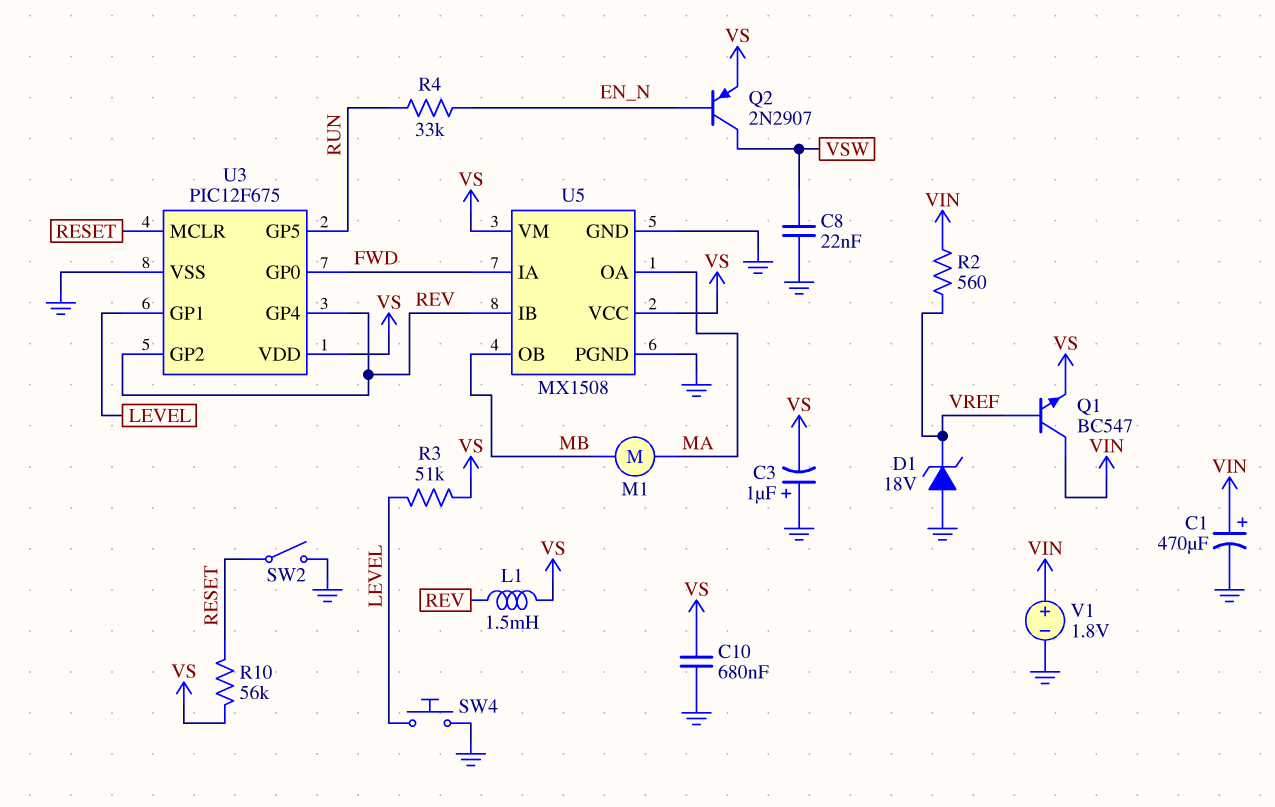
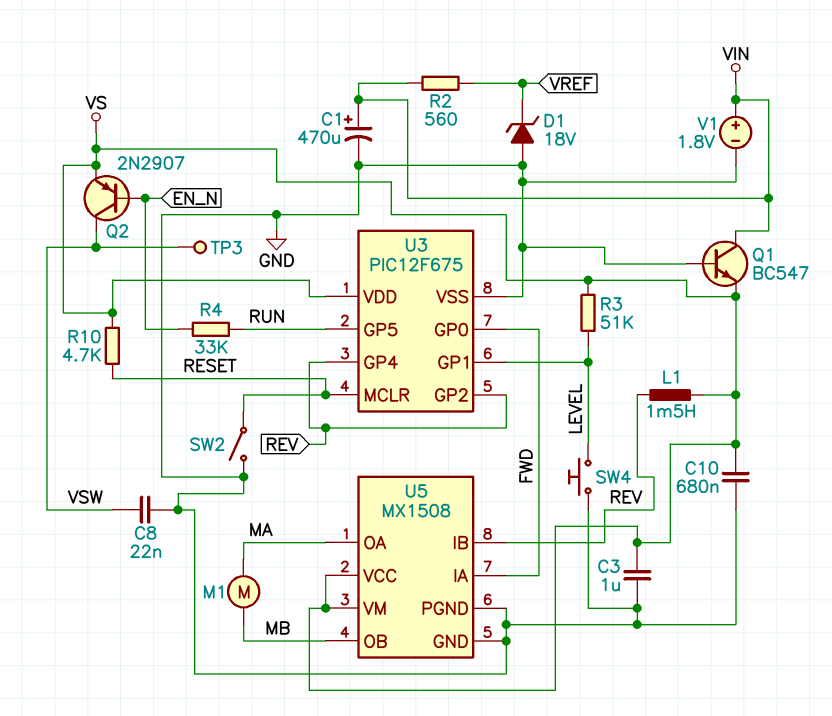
C3: 1uF (plus GND, minus VS) -> 1uF (GND, VS)
Q1: NPN BC547 (B VREF, C VIN, E VS) -> NPN BC547 (B GND, C VIN, E VS)
R10: 56k (RESET, VS) -> 4.7k (RESET, VS)
TP3: none -> test point (VSW)

